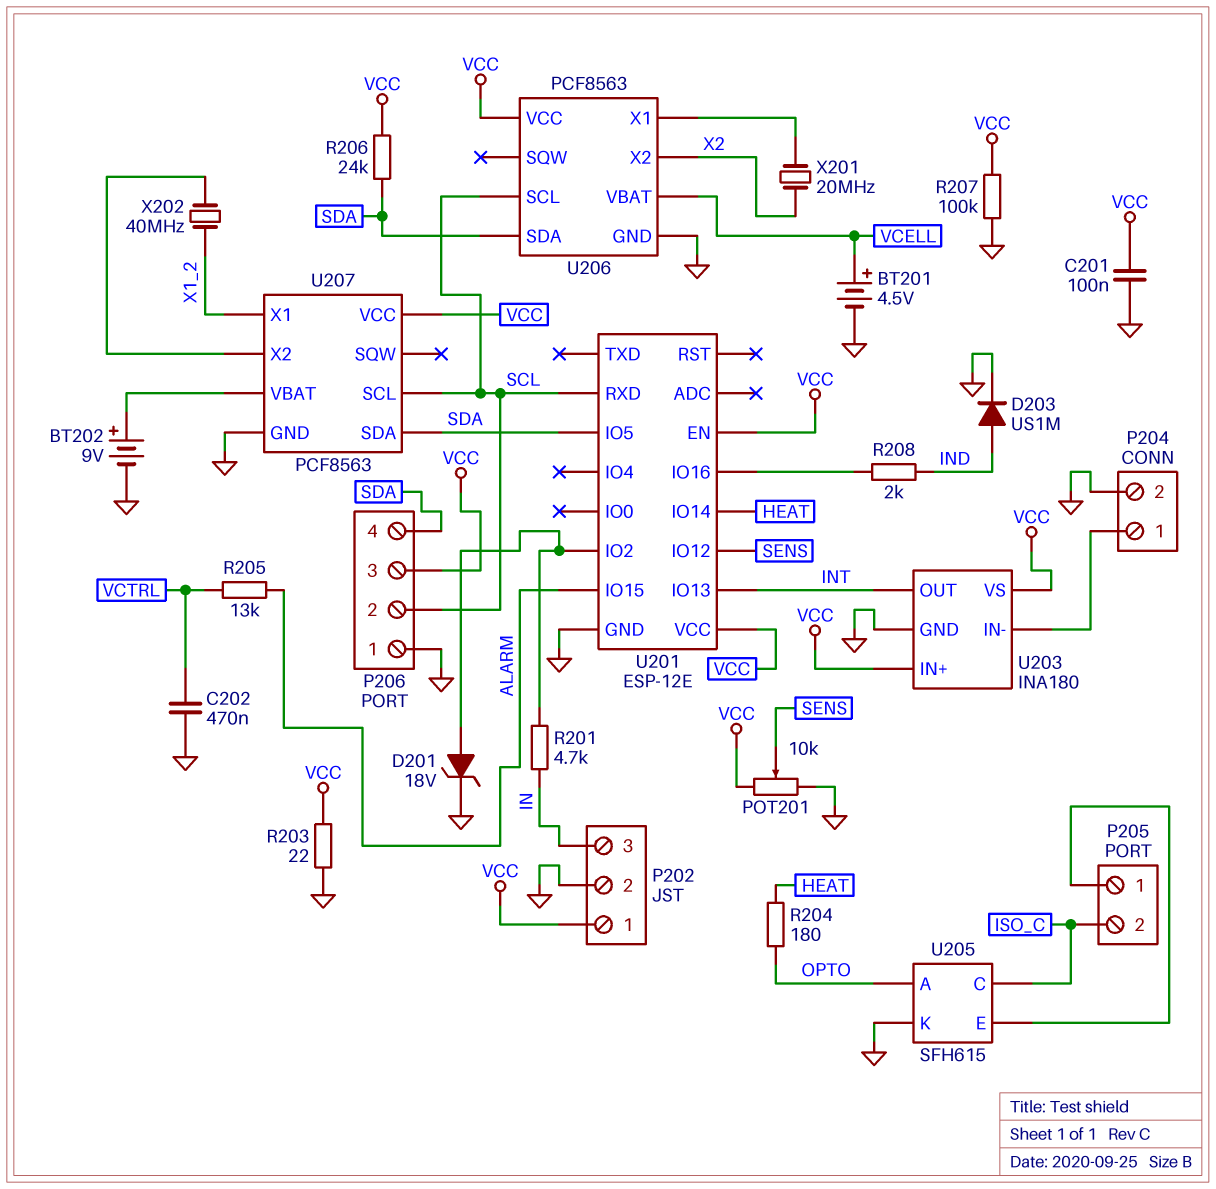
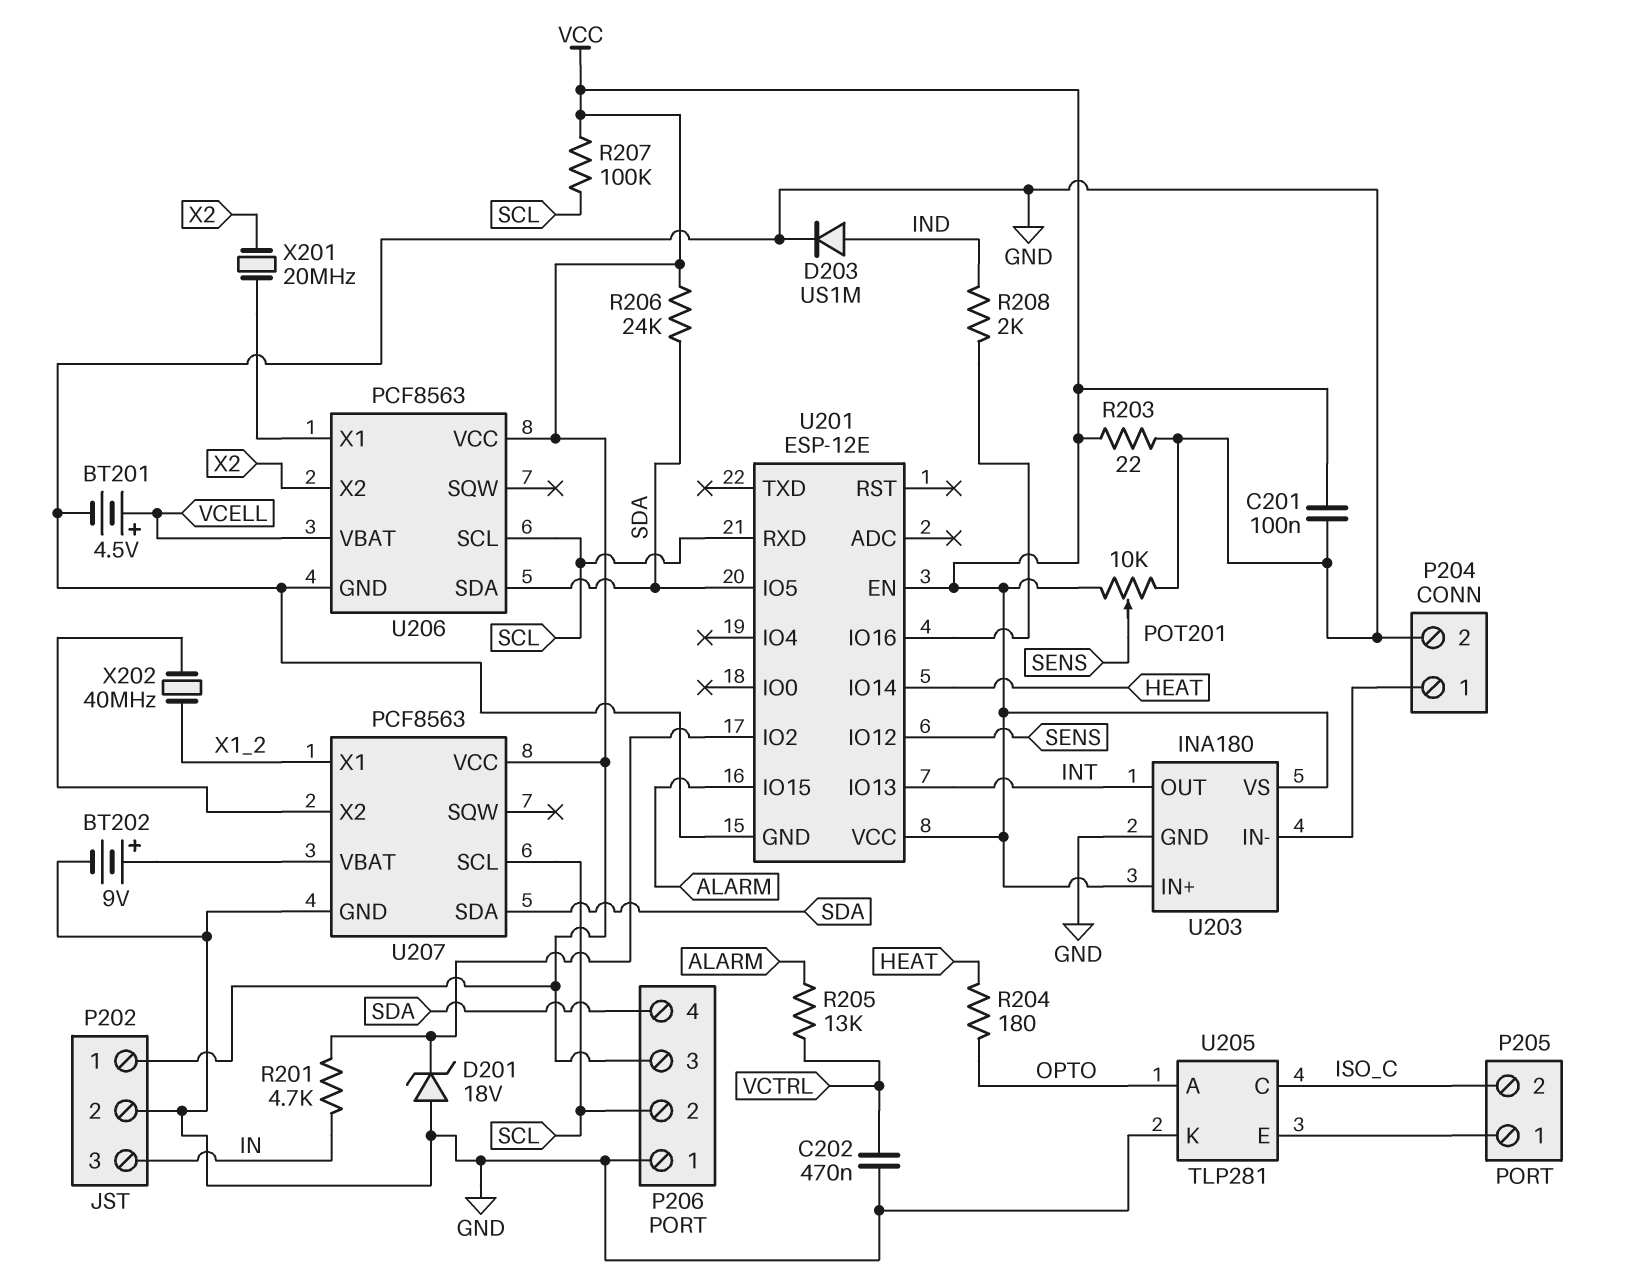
D201: zener 18V (A U201/IO2, K GND) -> zener 18V (A GND, K U201/IO2)
R207: 100k (GND, VCC) -> 100k (SCL, VCC)
U205: SFH615 -> TLP281

